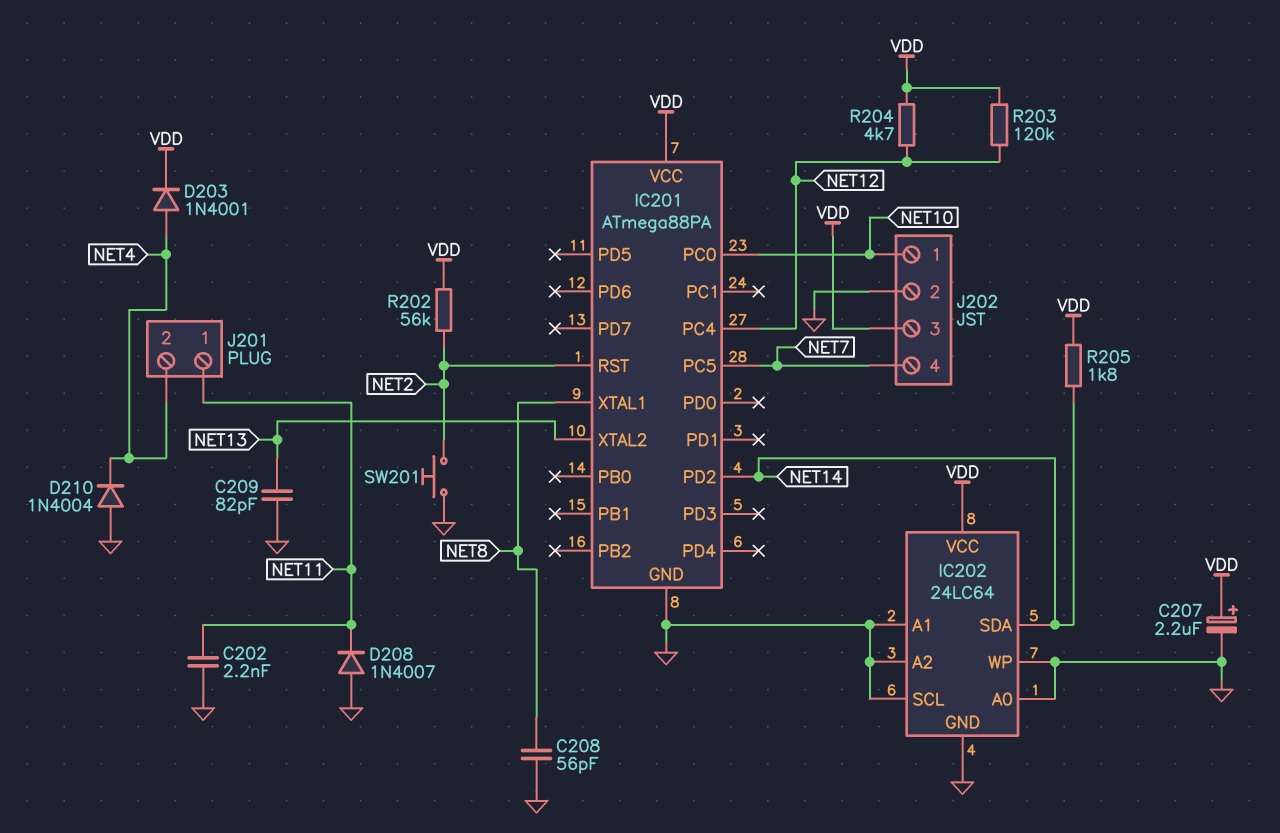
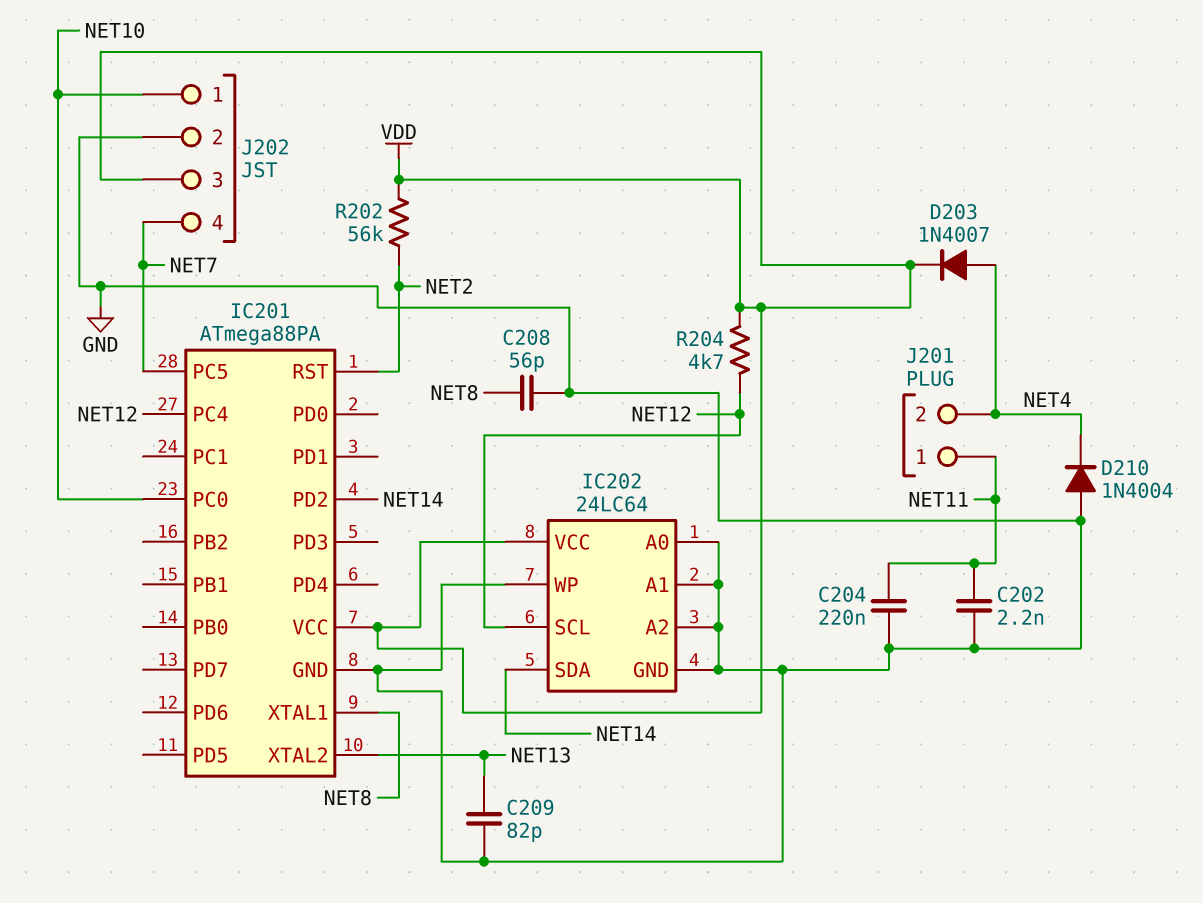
C204: none -> 220nF (GND, NET11)
C207: 2.2uF (plus VDD, minus GND) -> none
D203: diode 1N4001 (A NET4, K VDD) -> diode 1N4007 (A NET4, K VDD)
D208: diode 1N4007 (A GND, K NET11) -> none
IC202 pin SCL: GND -> NET12
R203: 120k (NET12, VDD) -> none
R205: 1.8k (NET14, VDD) -> none
SW201: button (GND, NET2) -> none

